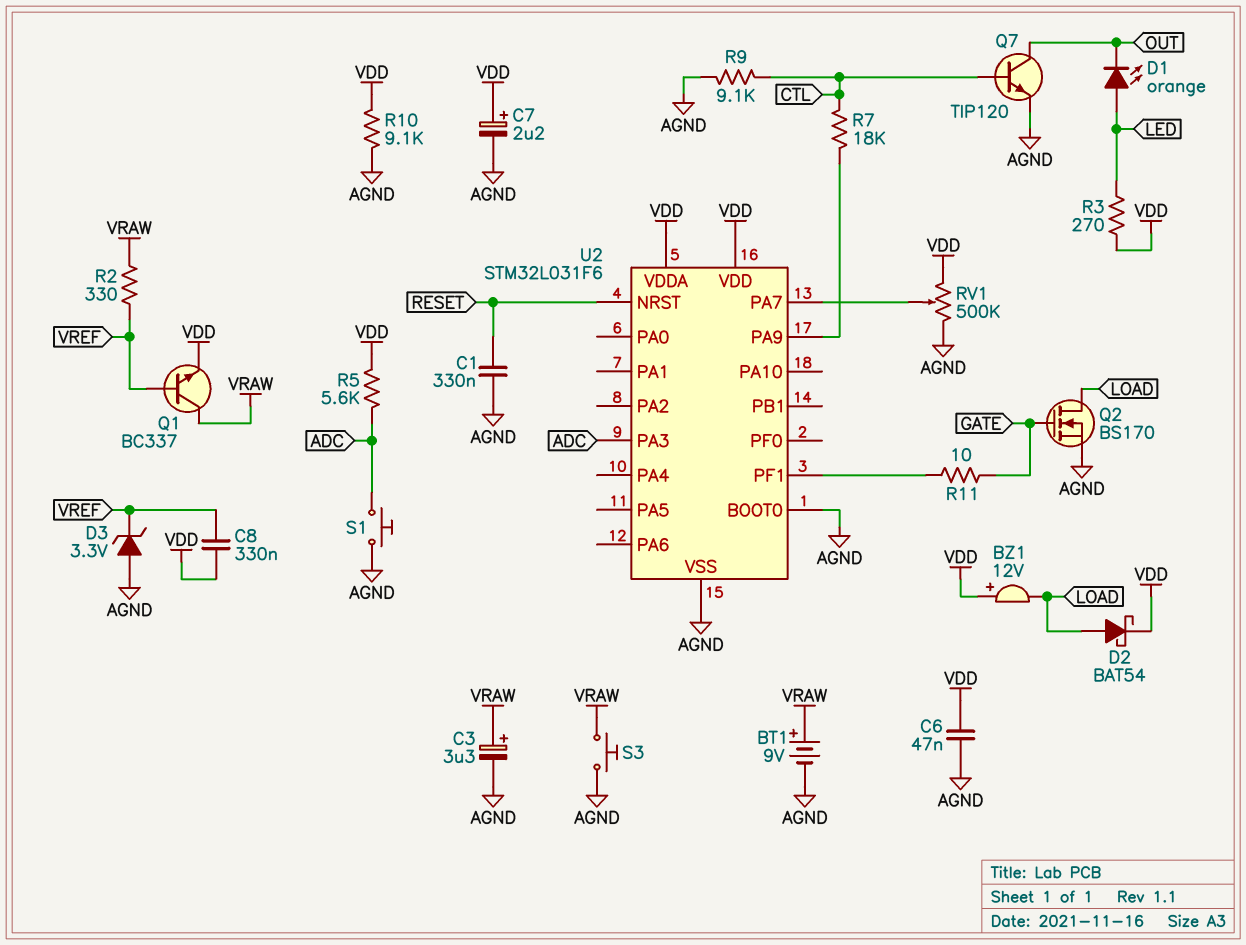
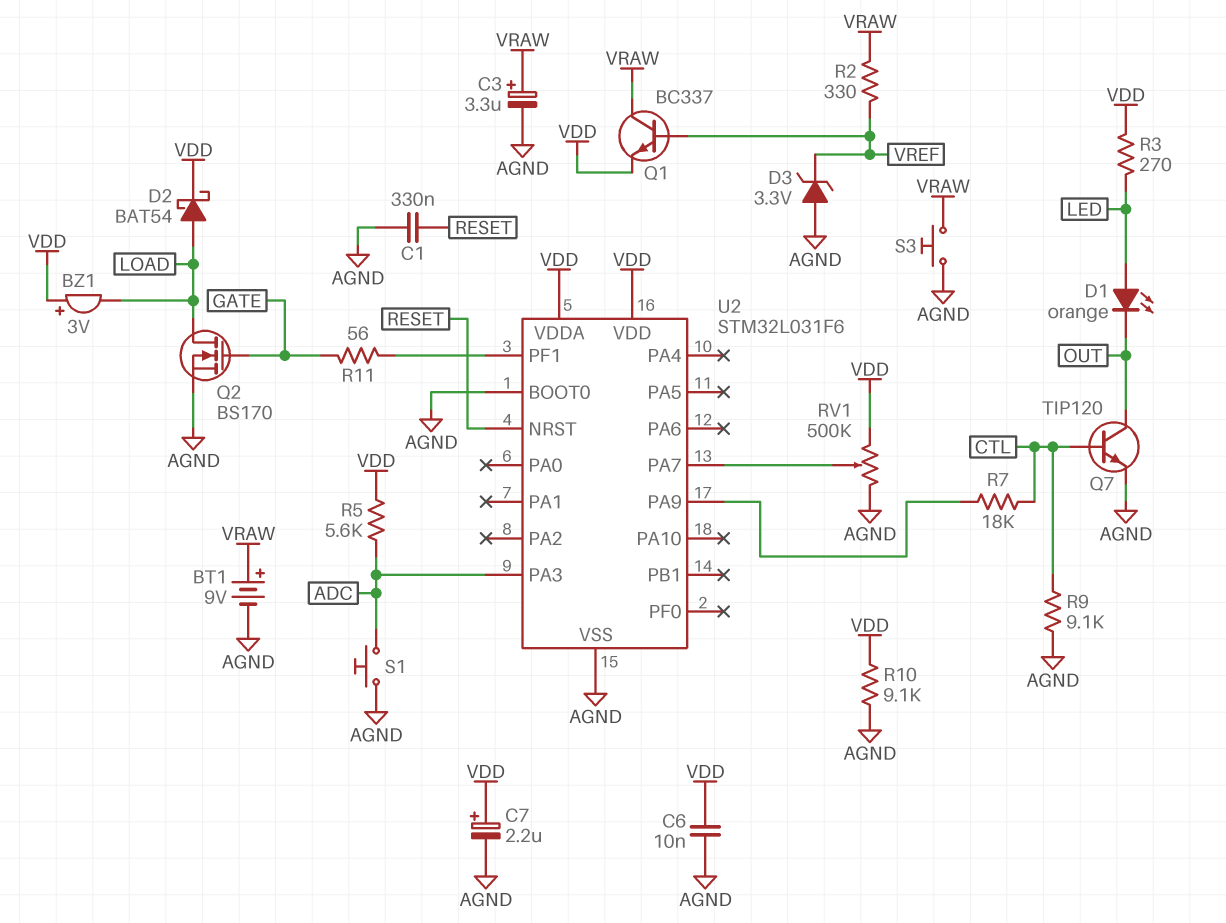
BZ1: buzzer 12V (plus VDD, minus LOAD) -> buzzer 3V (plus VDD, minus LOAD)
C6: 47nF (AGND, VDD) -> 10nF (AGND, VDD)
C8: 330nF (VDD, VREF) -> none
R11: 10 (GATE, U2/PF1) -> 56 (GATE, U2/PF1)

